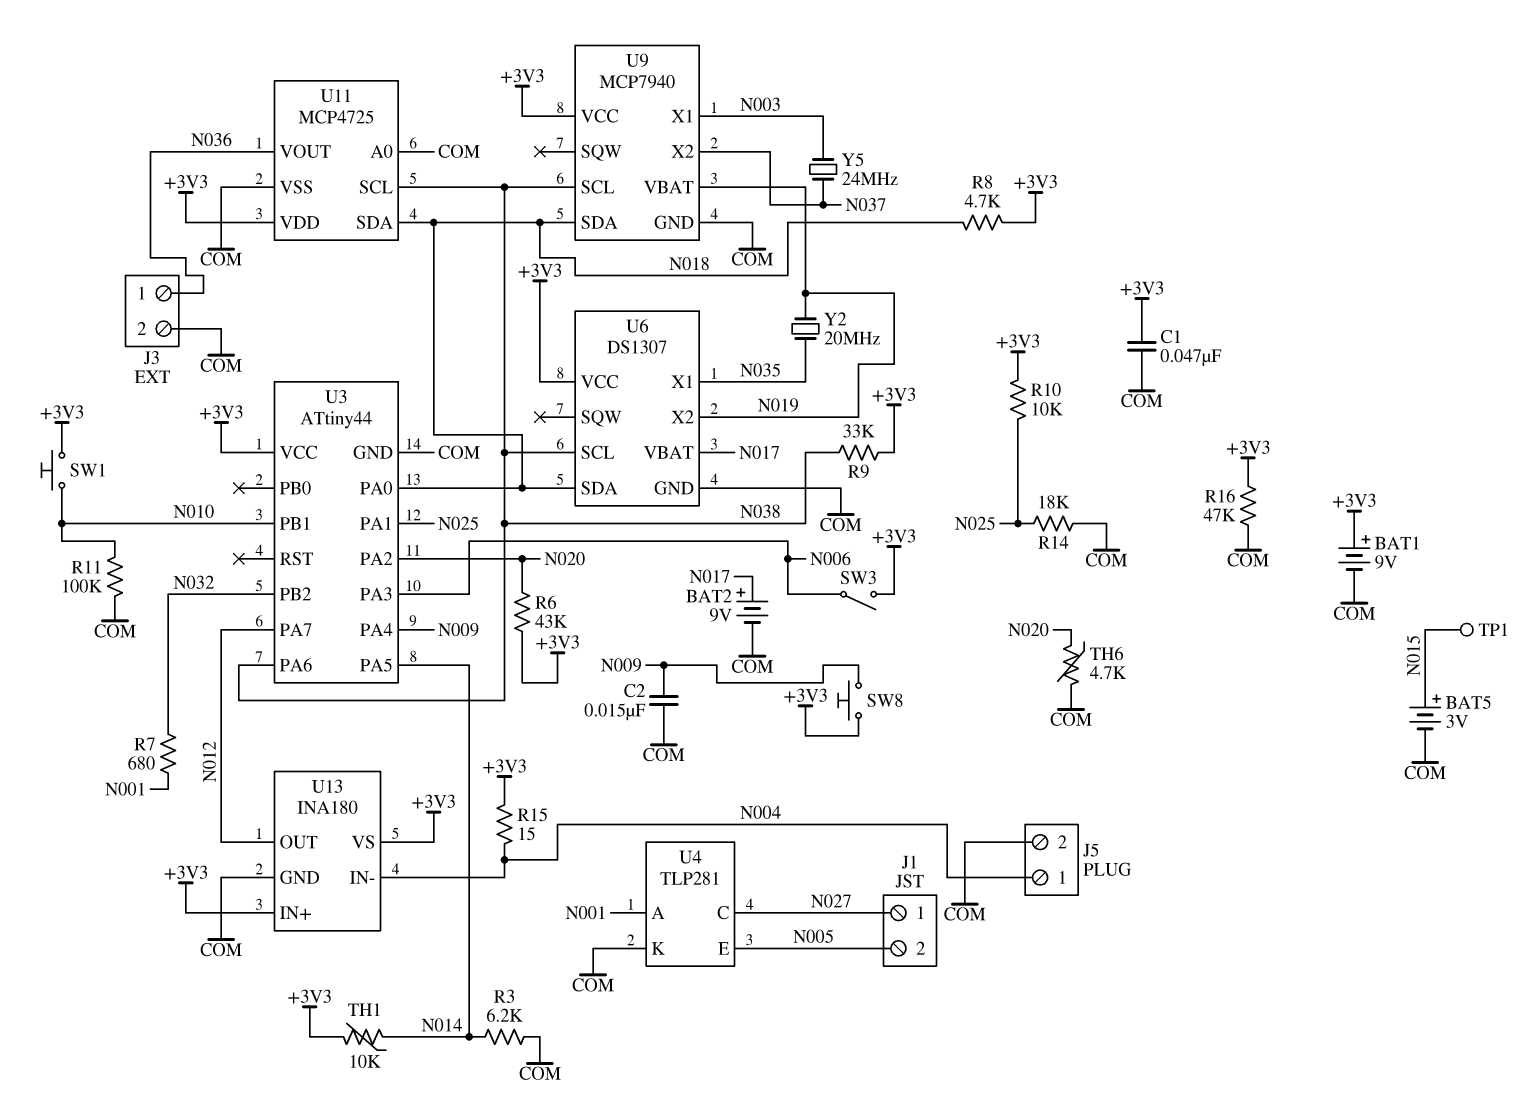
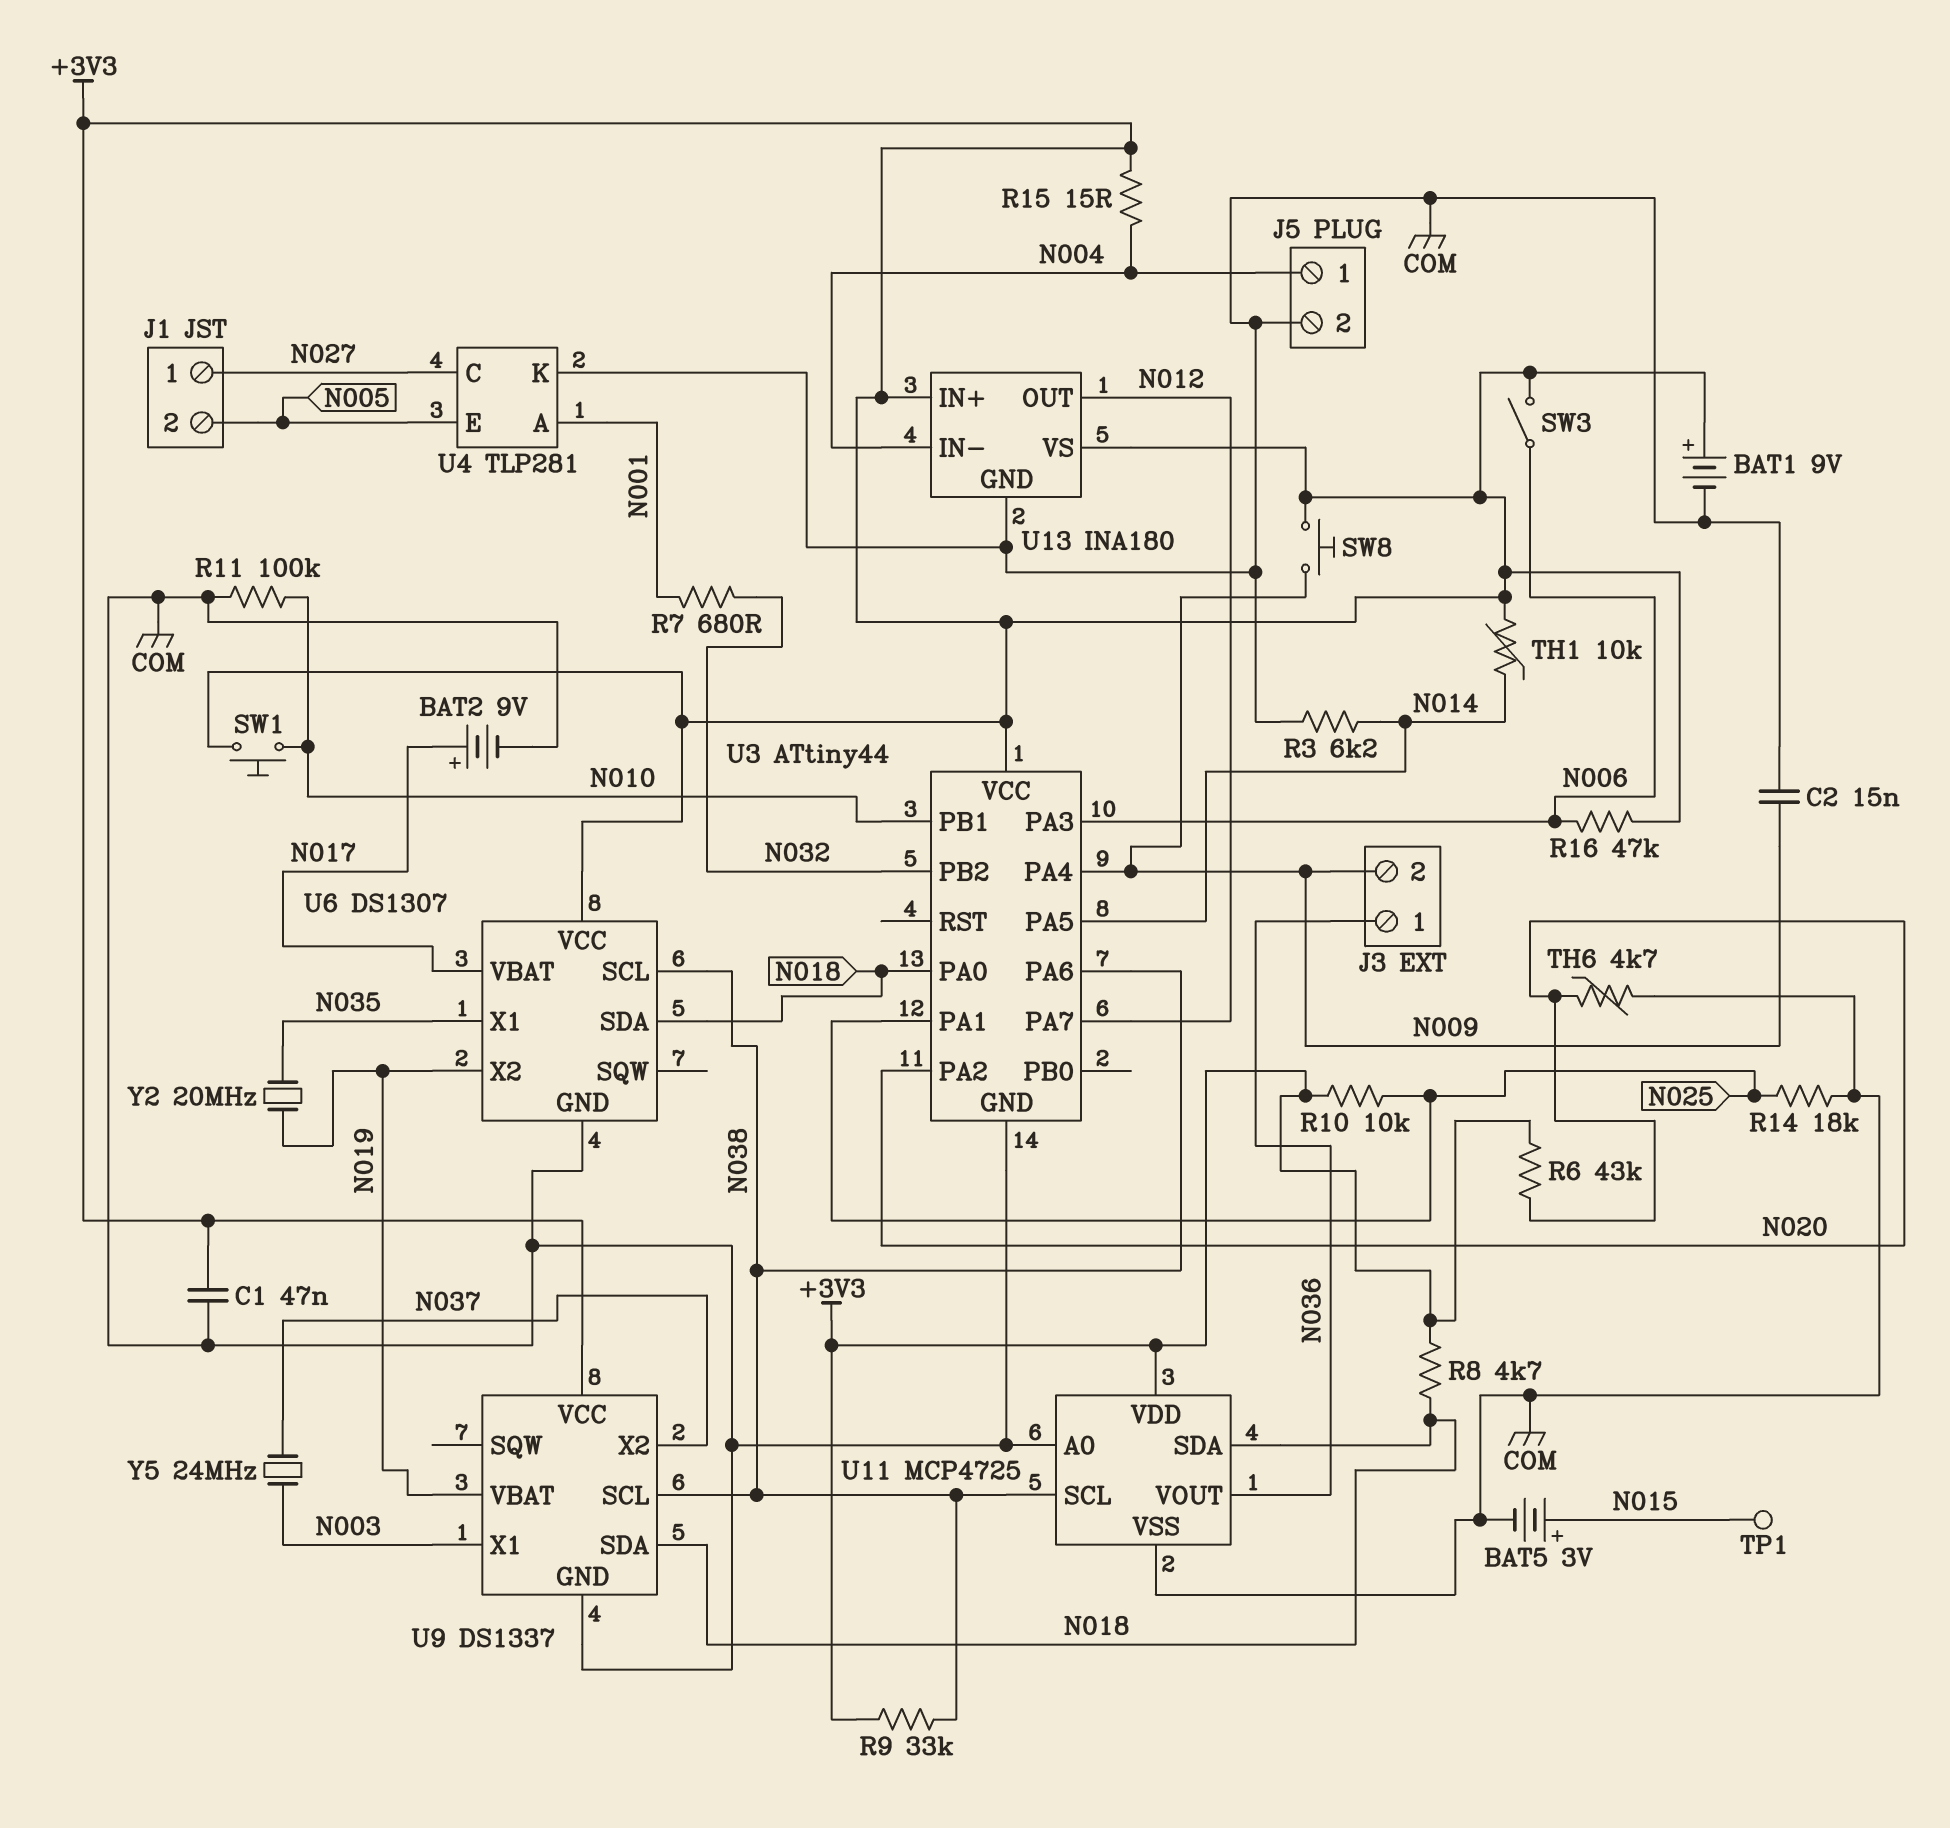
J3 pin 2: COM -> N009
R16: 47k (+3V3, COM) -> 47k (+3V3, N006)
U9: MCP7940 -> DS1337

